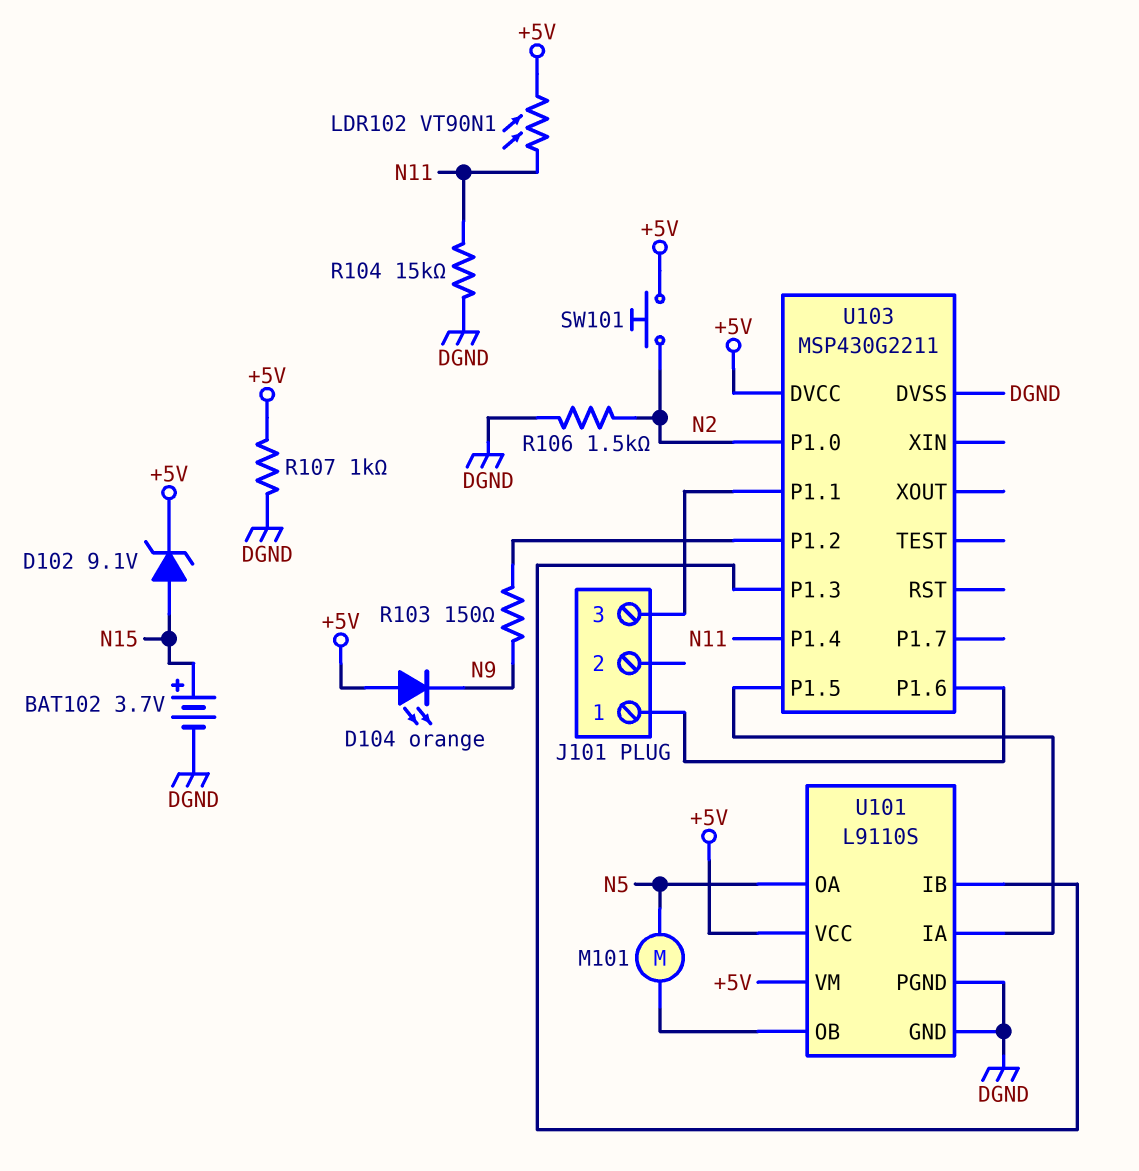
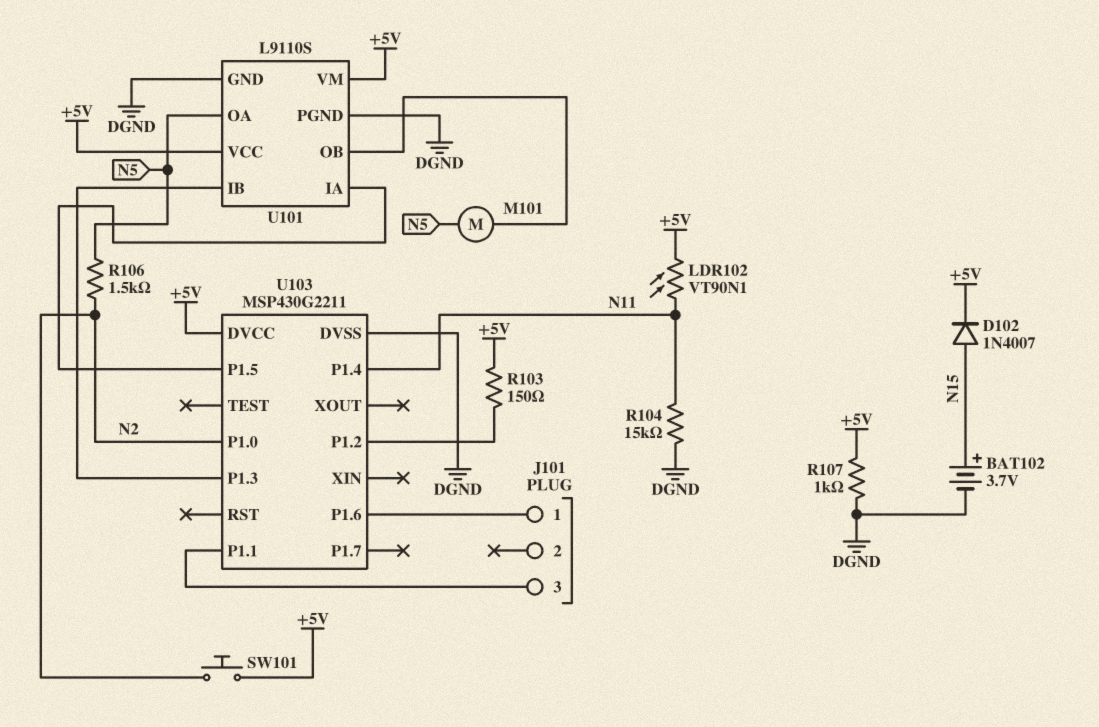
D102: zener 9.1V (A N15, K +5V) -> diode 1N4007 (A N15, K +5V)
D104: LED orange (A +5V, K N9) -> none
R103: 150 (N9, U103/P1.2) -> 150 (+5V, U103/P1.2)
R106: 1.5k (DGND, N2) -> 1.5k (N2, N5)

